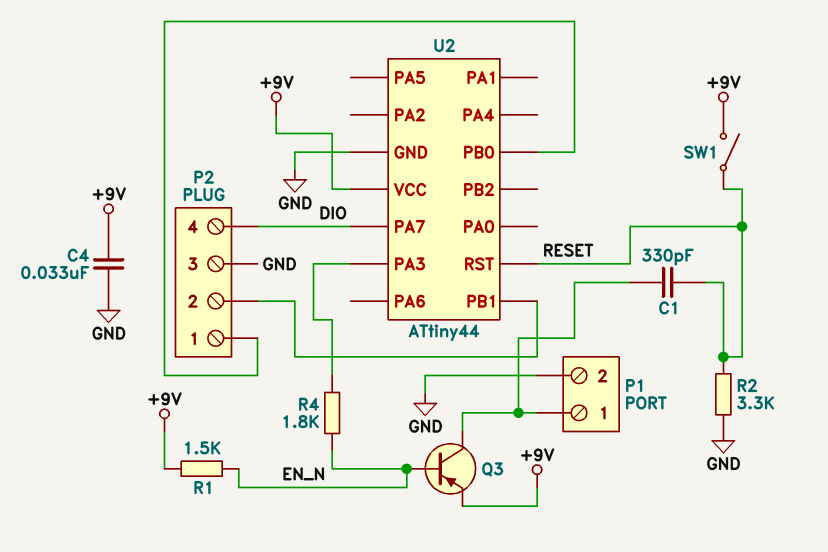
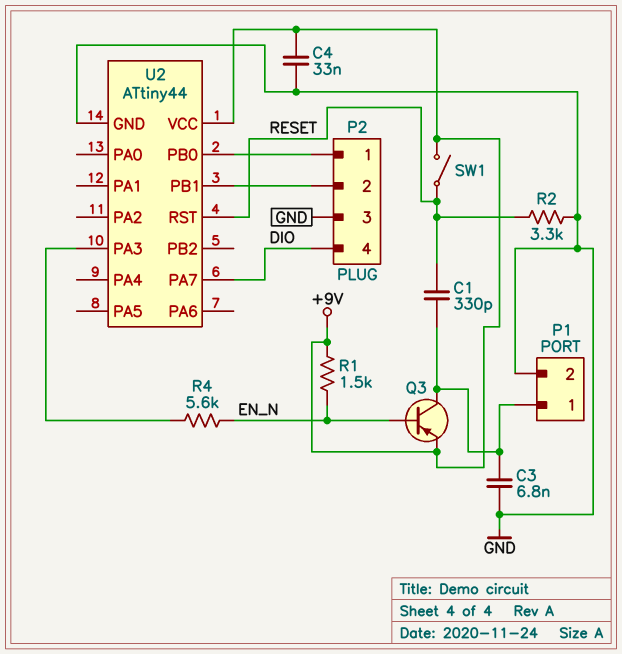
C3: none -> 6.8nF (GND, P1/1)
R4: 1.8k (EN_N, U2/PA3) -> 5.6k (EN_N, U2/PA3)

